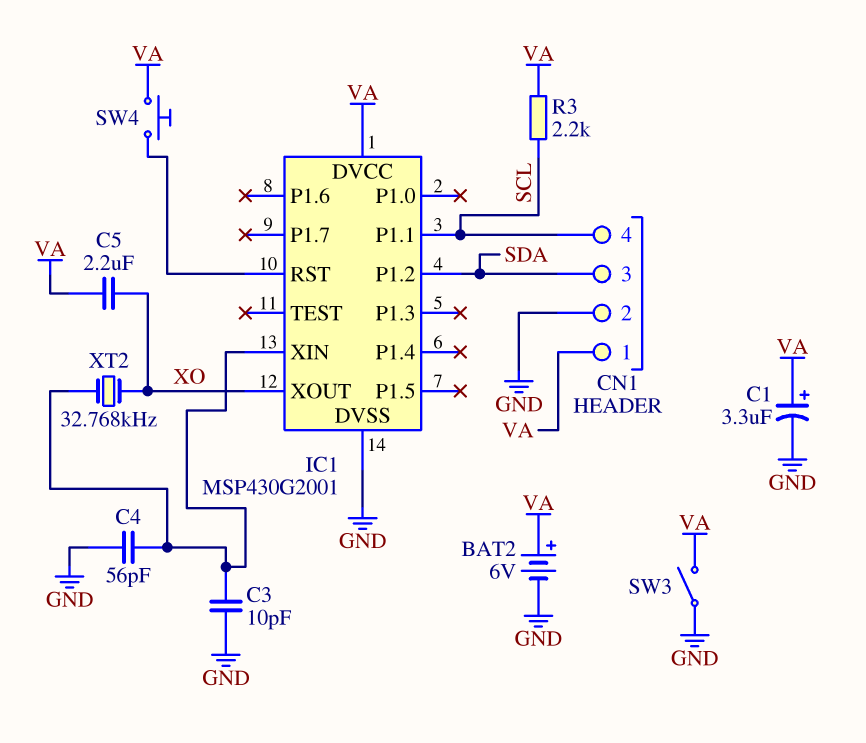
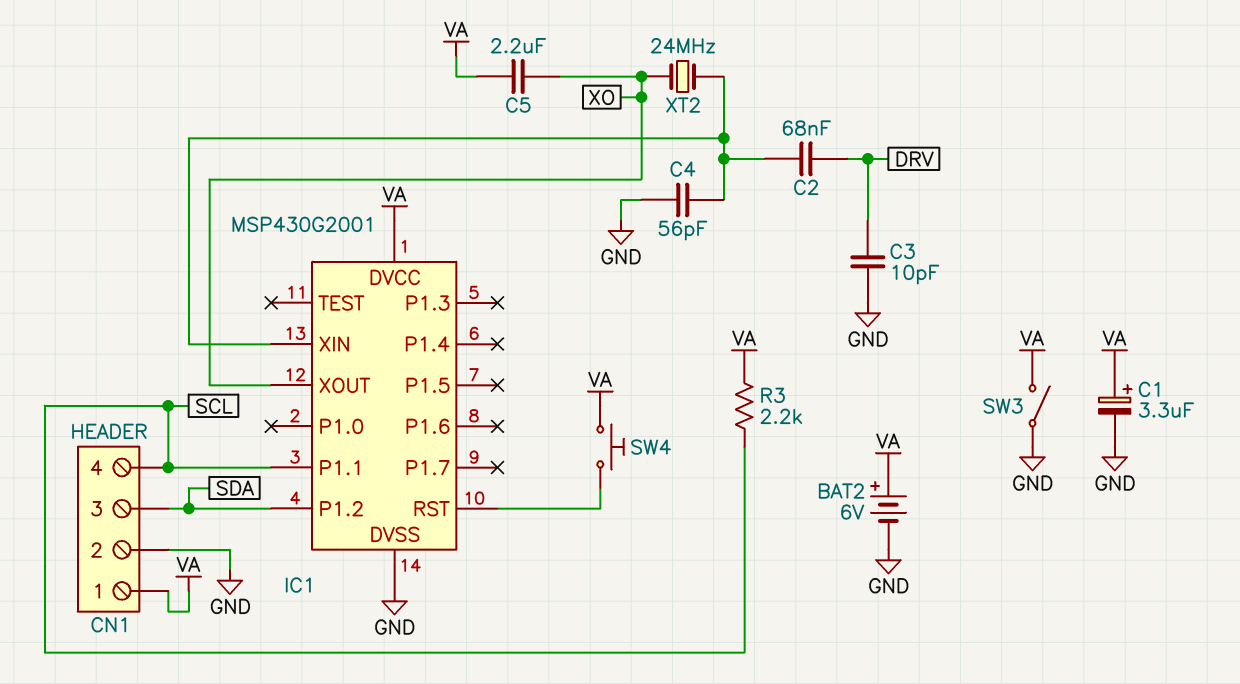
C2: none -> 68nF (DRV, IC1/XIN)
C3: 10pF (GND, IC1/XIN) -> 10pF (DRV, GND)
XT2: 32.768kHz (IC1/XIN, XO) -> 24MHz (IC1/XIN, XO)

